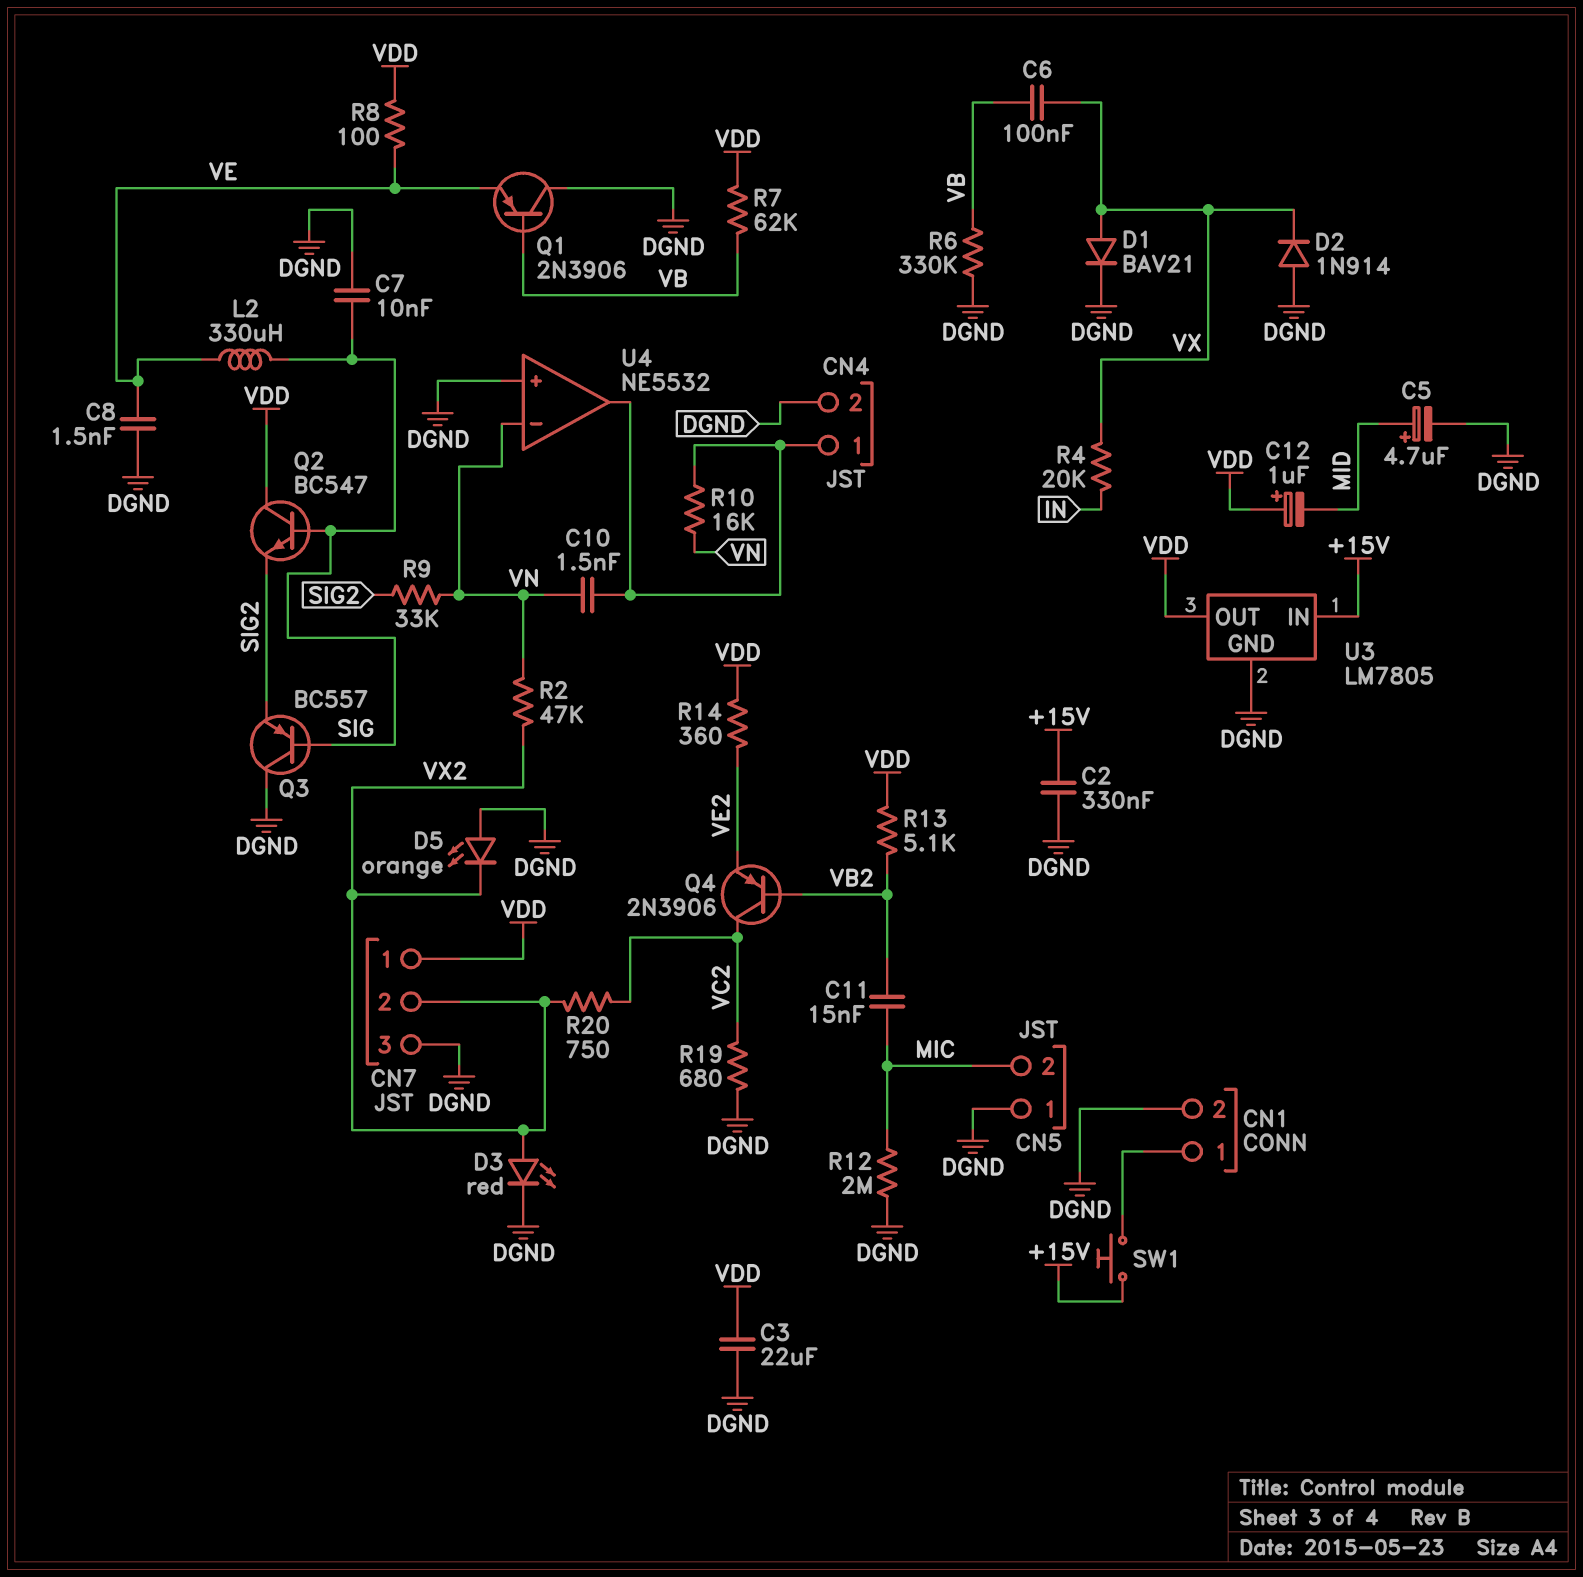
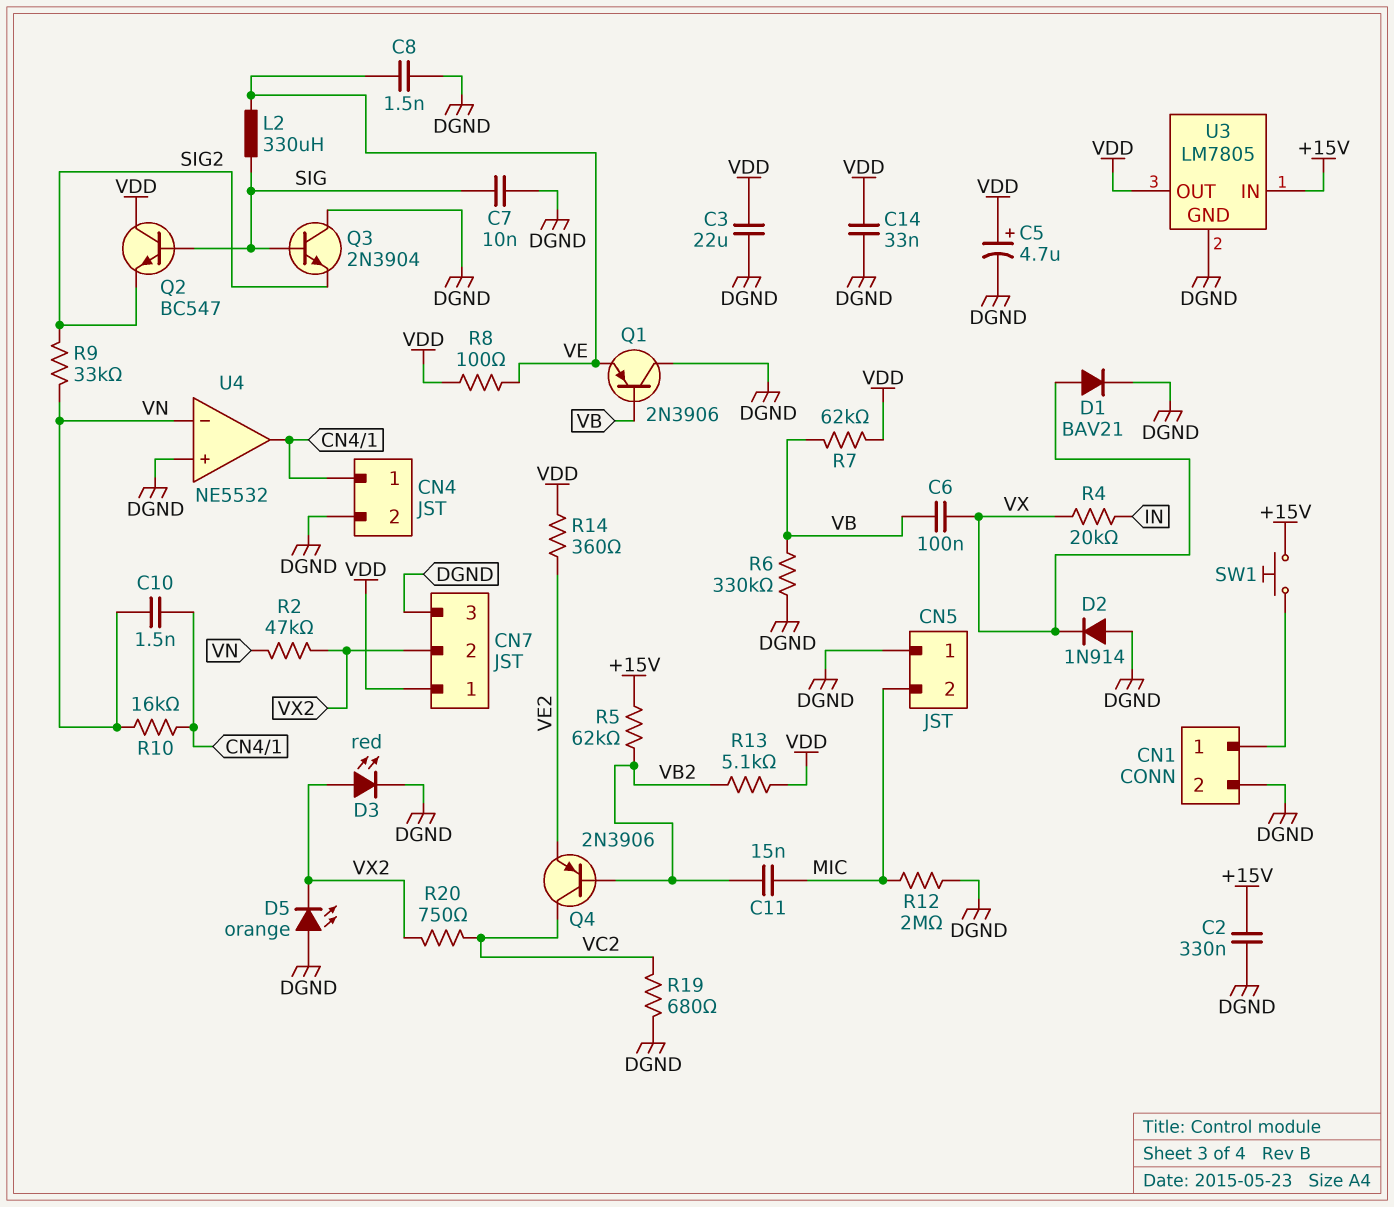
C5: 4.7uF (plus MID, minus DGND) -> 4.7uF (plus VDD, minus DGND)
C12: 1uF (plus VDD, minus MID) -> none
C14: none -> 33nF (DGND, VDD)
Q3: PNP BC557 (B SIG, C DGND, E SIG2) -> NPN 2N3904 (B SIG, C DGND, E SIG2)
R5: none -> 62k (+15V, VB2)

